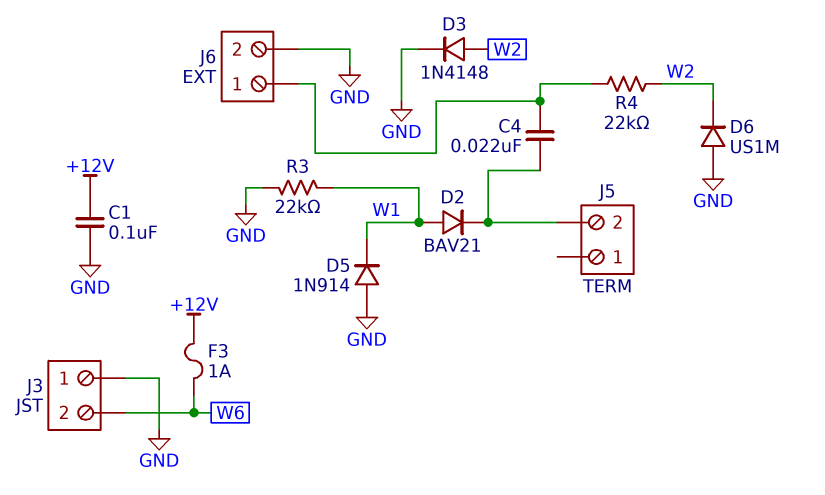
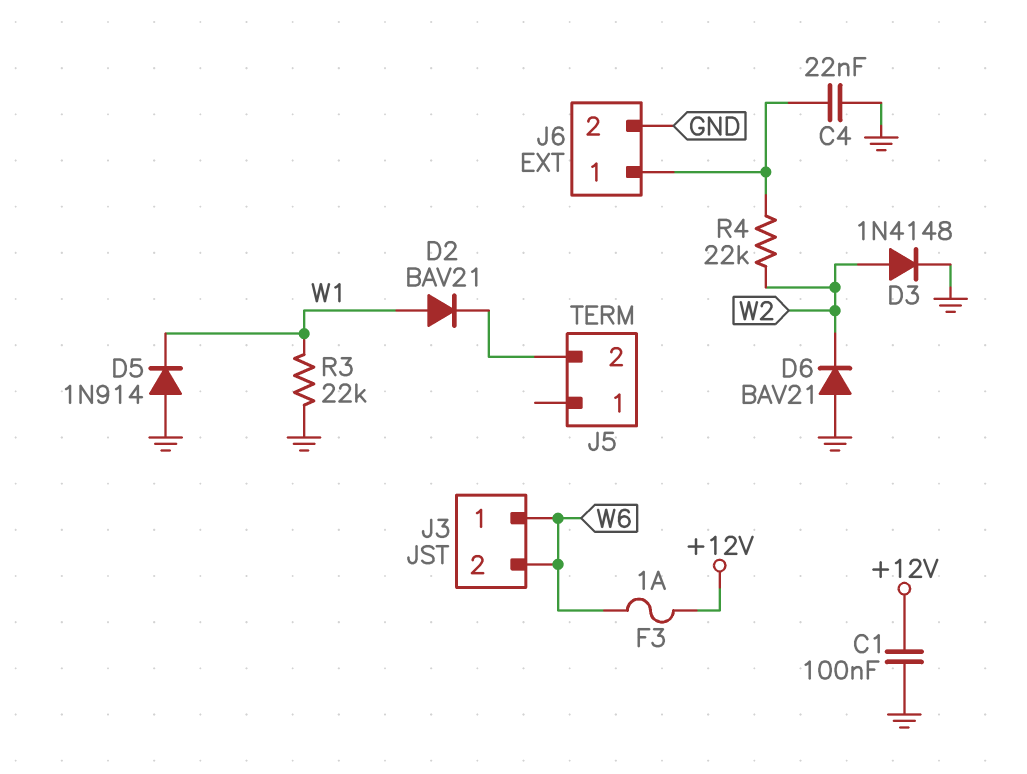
C4: 22nF (J5/2, J6/1) -> 22nF (GND, J6/1)
D6: diode US1M (A GND, K W2) -> diode BAV21 (A GND, K W2)
J3 pin 1: GND -> W6

